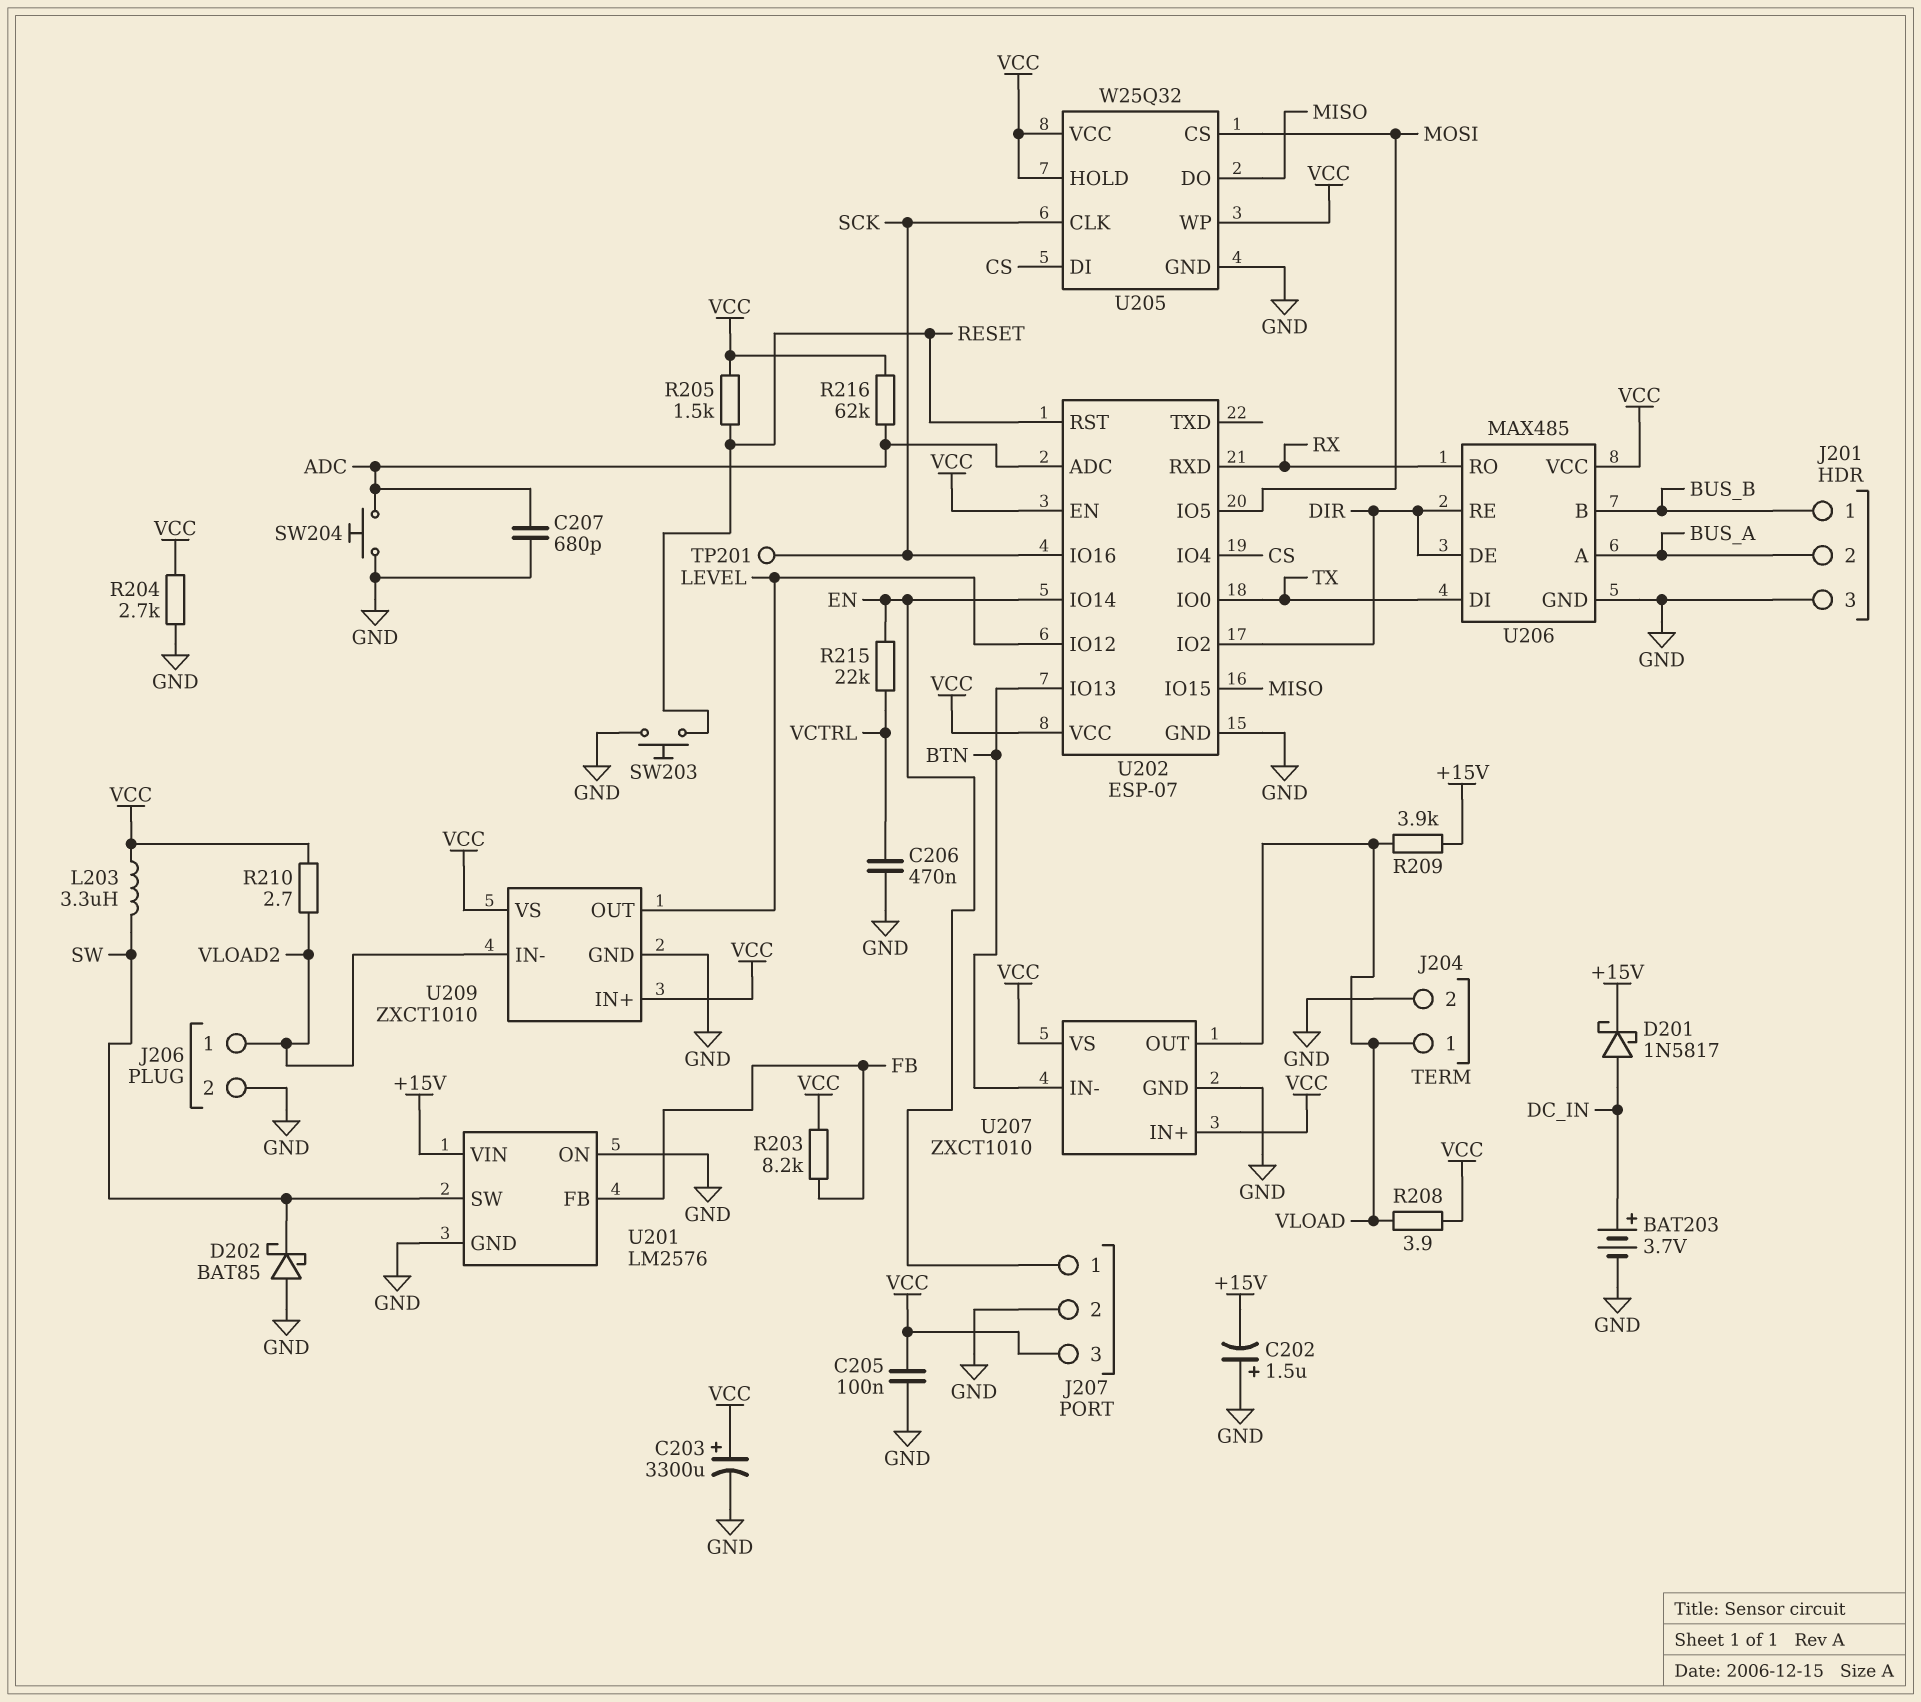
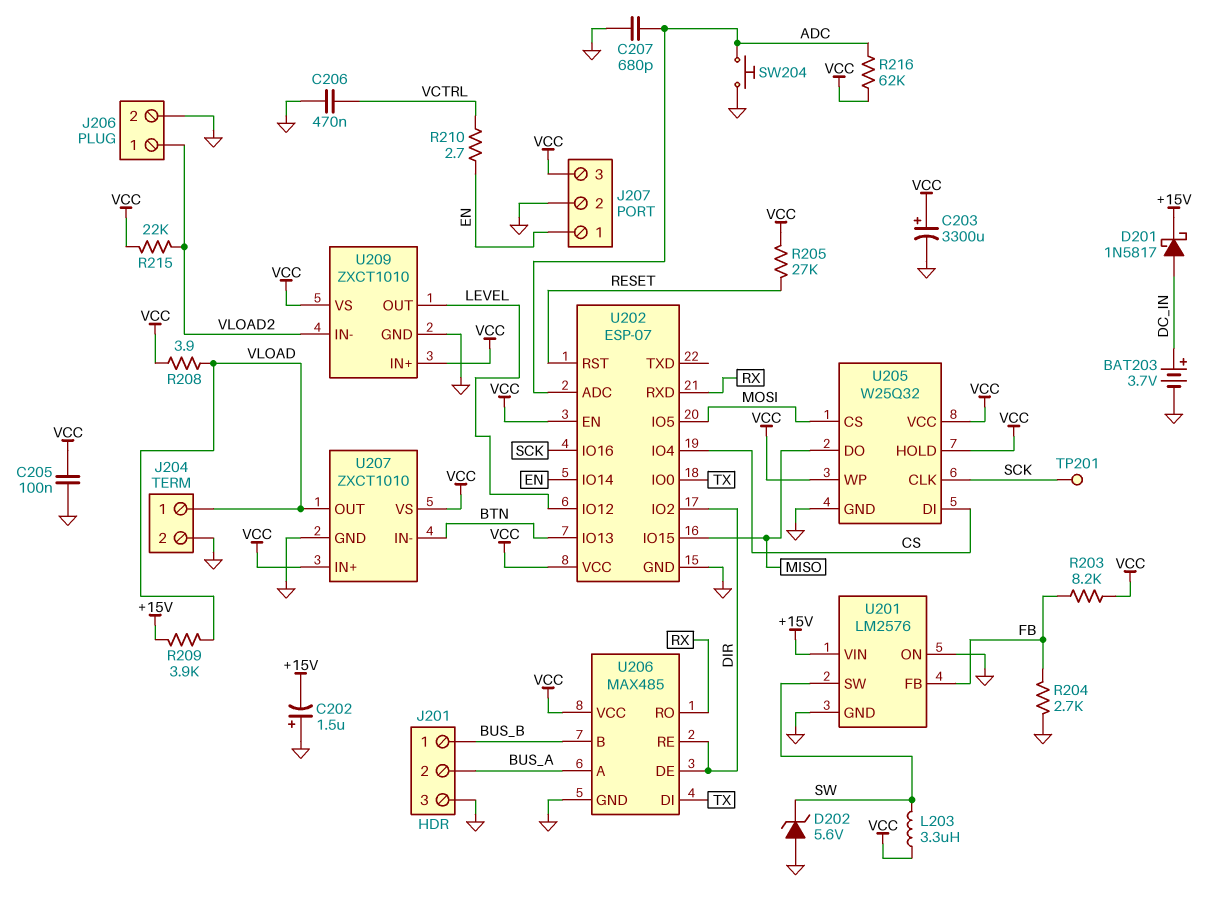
D202: schottky BAT85 (A GND, K SW) -> zener 5.6V (A GND, K SW)
R204: 2.7k (GND, VCC) -> 2.7k (FB, GND)
R205: 1.5k (RESET, VCC) -> 27k (RESET, VCC)
R210: 2.7 (VCC, VLOAD2) -> 2.7 (EN, VCTRL)
R215: 22k (EN, VCTRL) -> 22k (VCC, VLOAD2)
SW203: button (GND, RESET) -> none

